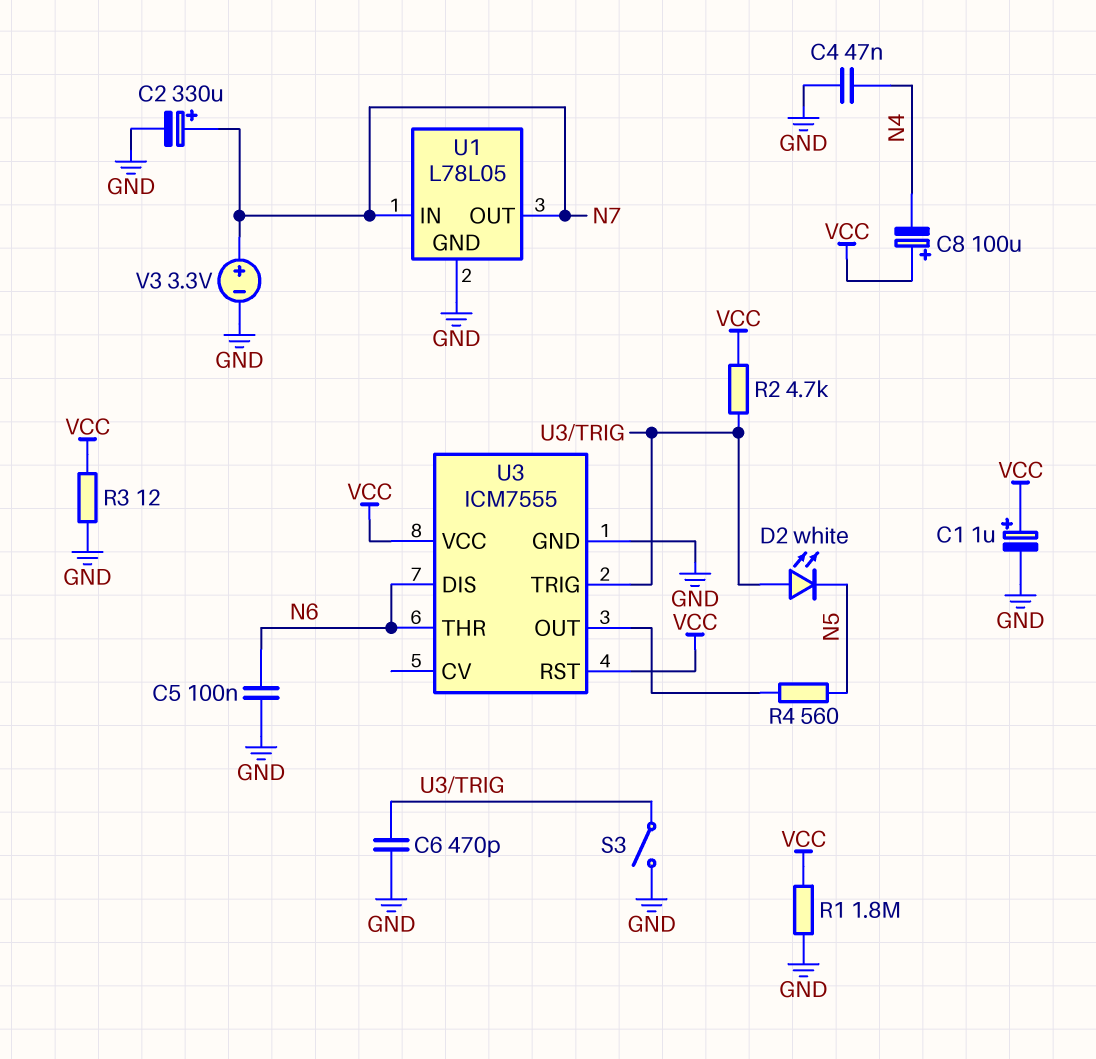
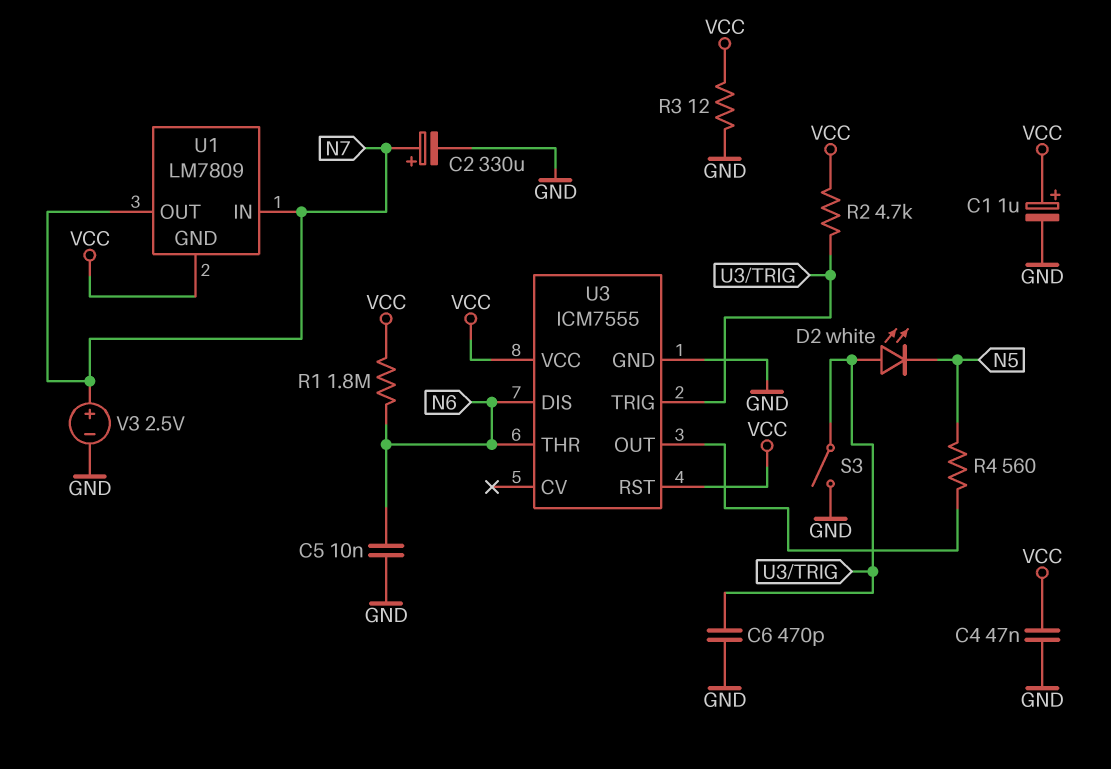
C4: 47nF (GND, N4) -> 47nF (GND, VCC)
C5: 100nF (GND, N6) -> 10nF (GND, N6)
C8: 100uF (plus VCC, minus N4) -> none
R1: 1.8M (GND, VCC) -> 1.8M (N6, VCC)
U1: L78L05 -> LM7809
U1 pin GND: GND -> VCC
V3: 3.3V (plus N7, minus GND) -> 2.5V (plus N7, minus GND)

